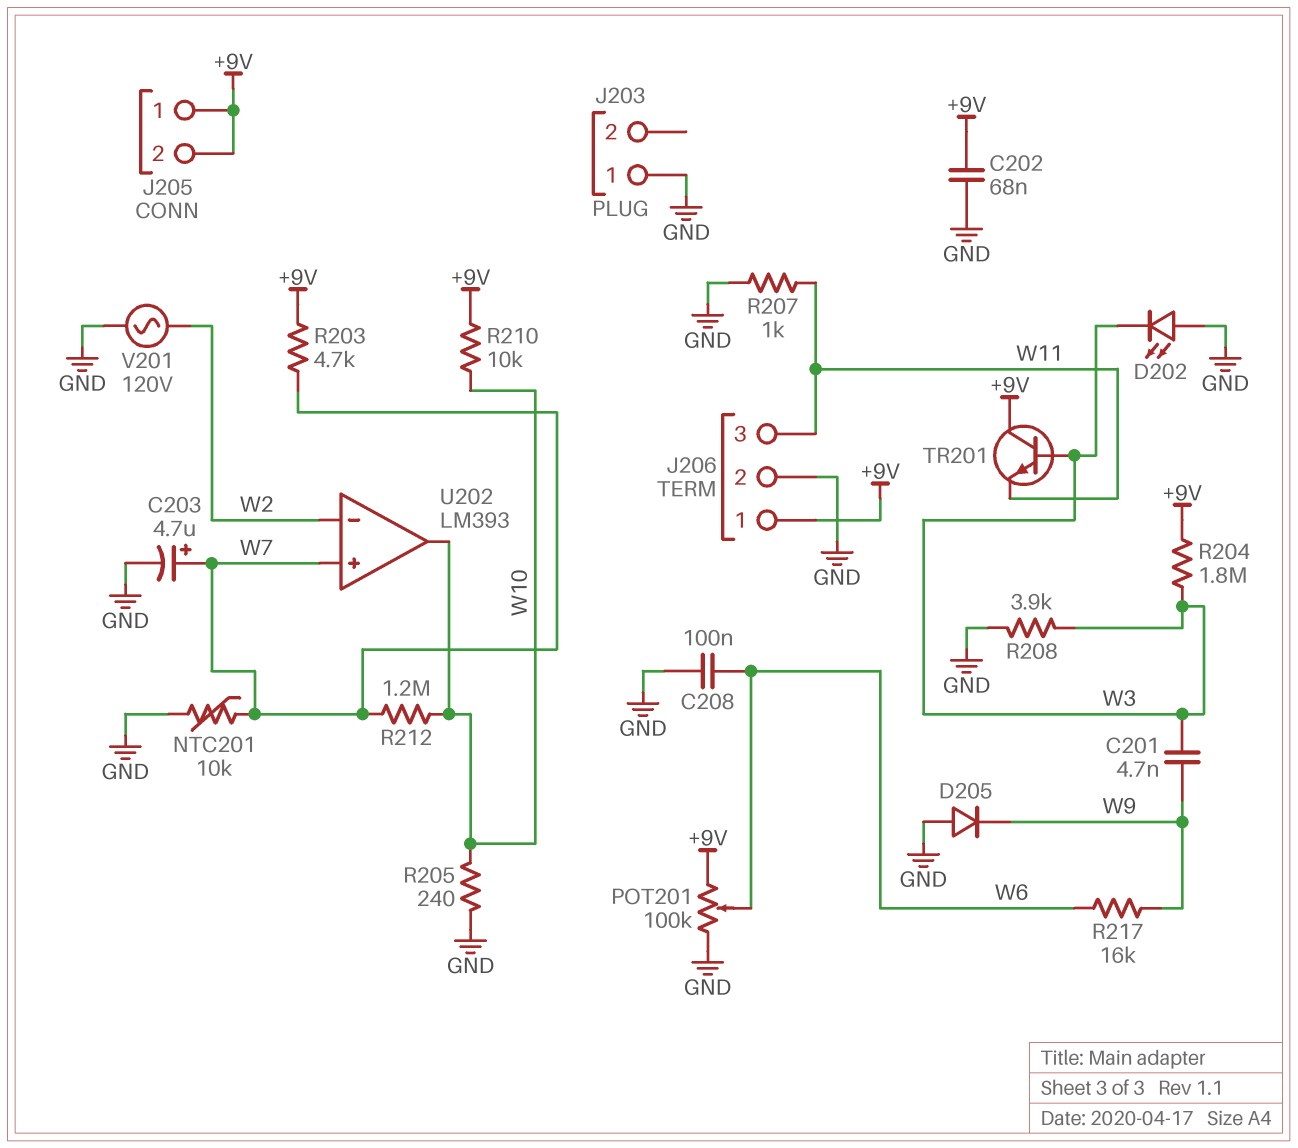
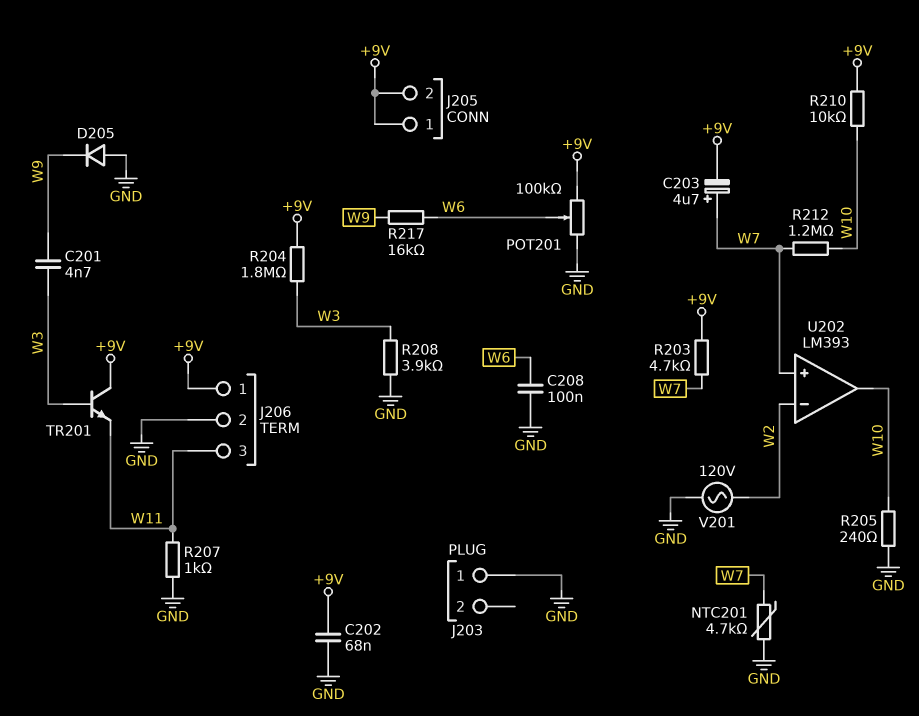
C203: 4.7uF (plus W7, minus GND) -> 4.7uF (plus W7, minus +9V)
D202: LED (A GND, K W3) -> none
NTC201: 10k (GND, W7) -> 4.7k (GND, W7)

